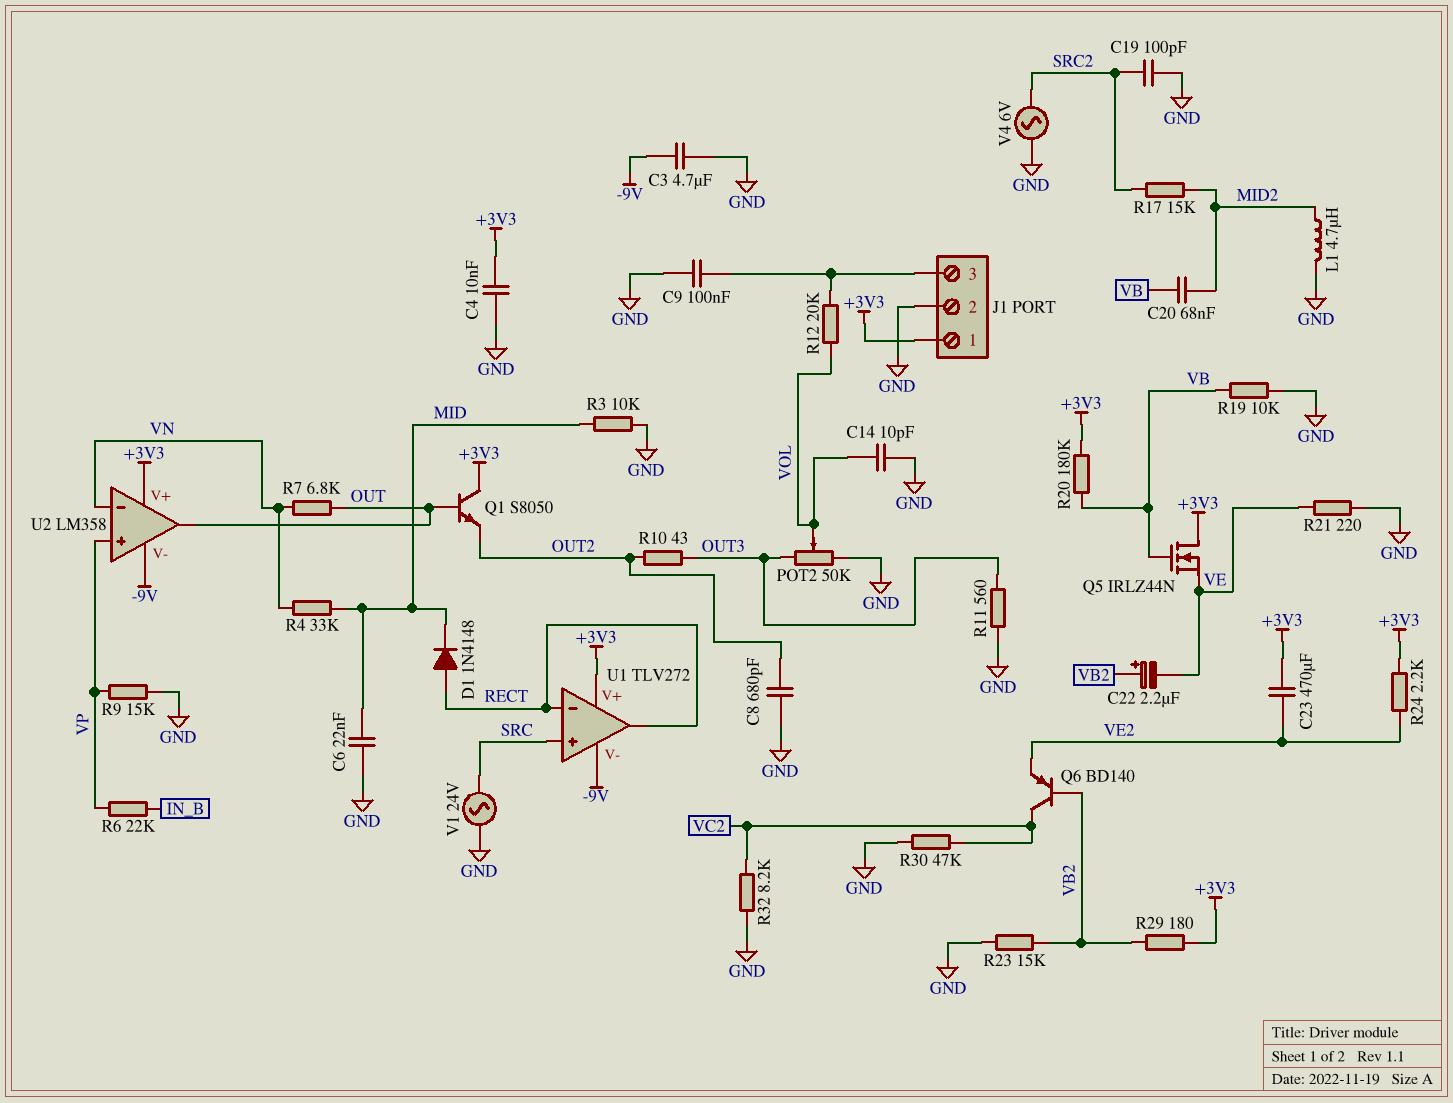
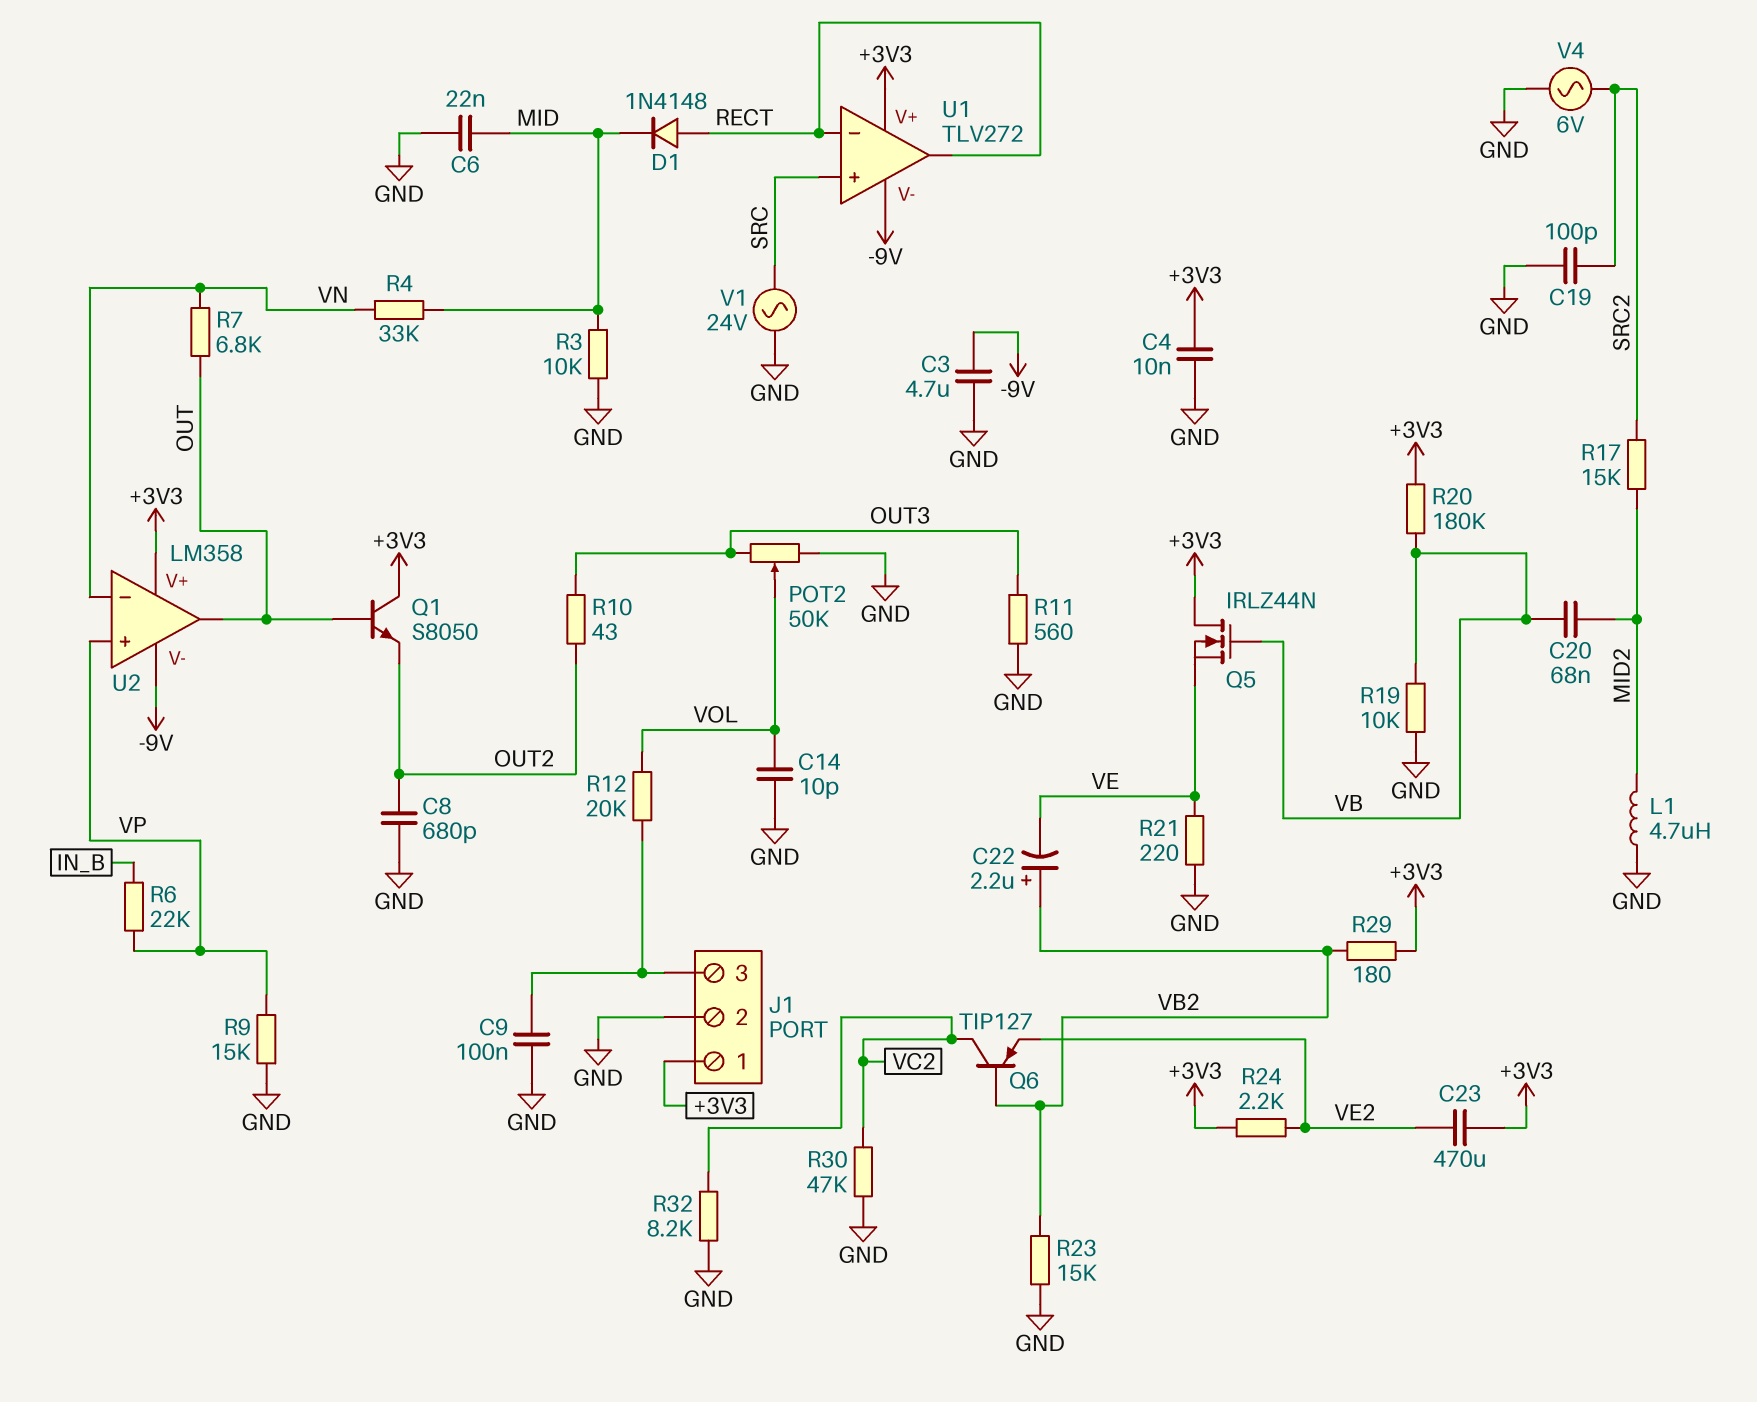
Q6: PNP BD140 (B VB2, C VC2, E VE2) -> PNP TIP127 (B VB2, C VC2, E VE2)

